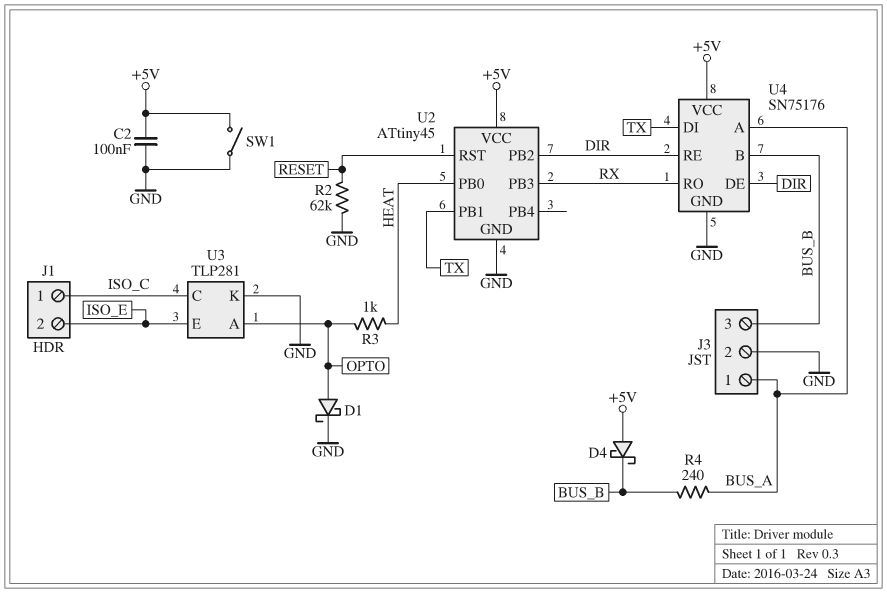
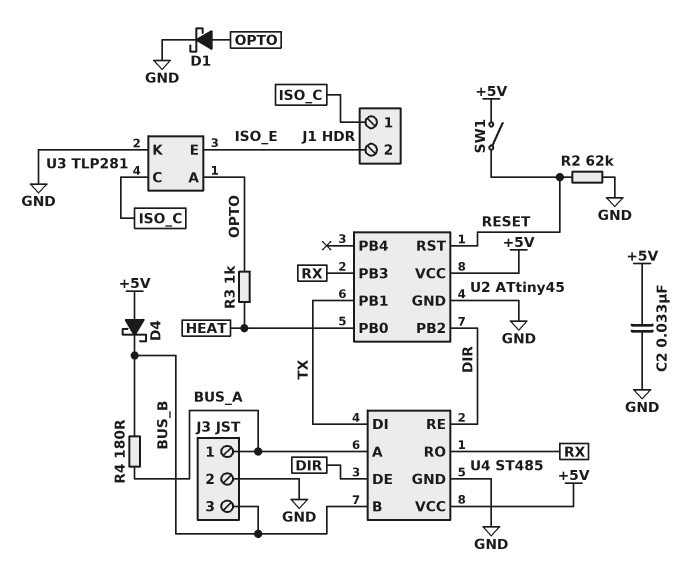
C2: 100nF (+5V, GND) -> 33nF (+5V, GND)
R4: 240 (BUS_A, BUS_B) -> 180 (BUS_A, BUS_B)
SW1: switch (+5V, GND) -> switch (+5V, RESET)
U4: SN75176 -> ST485

